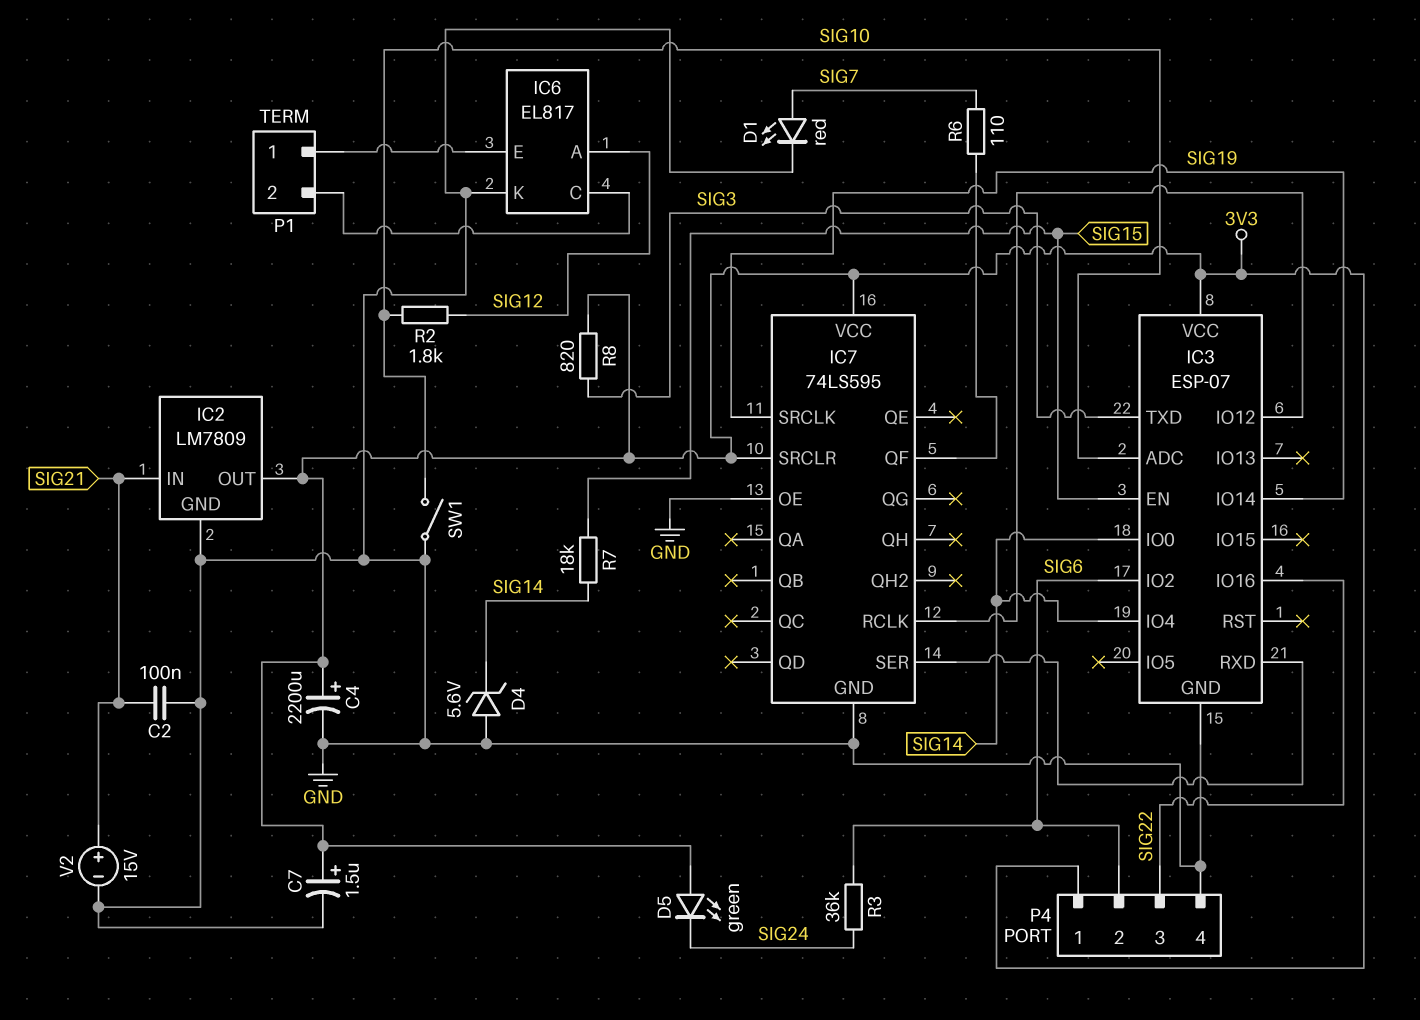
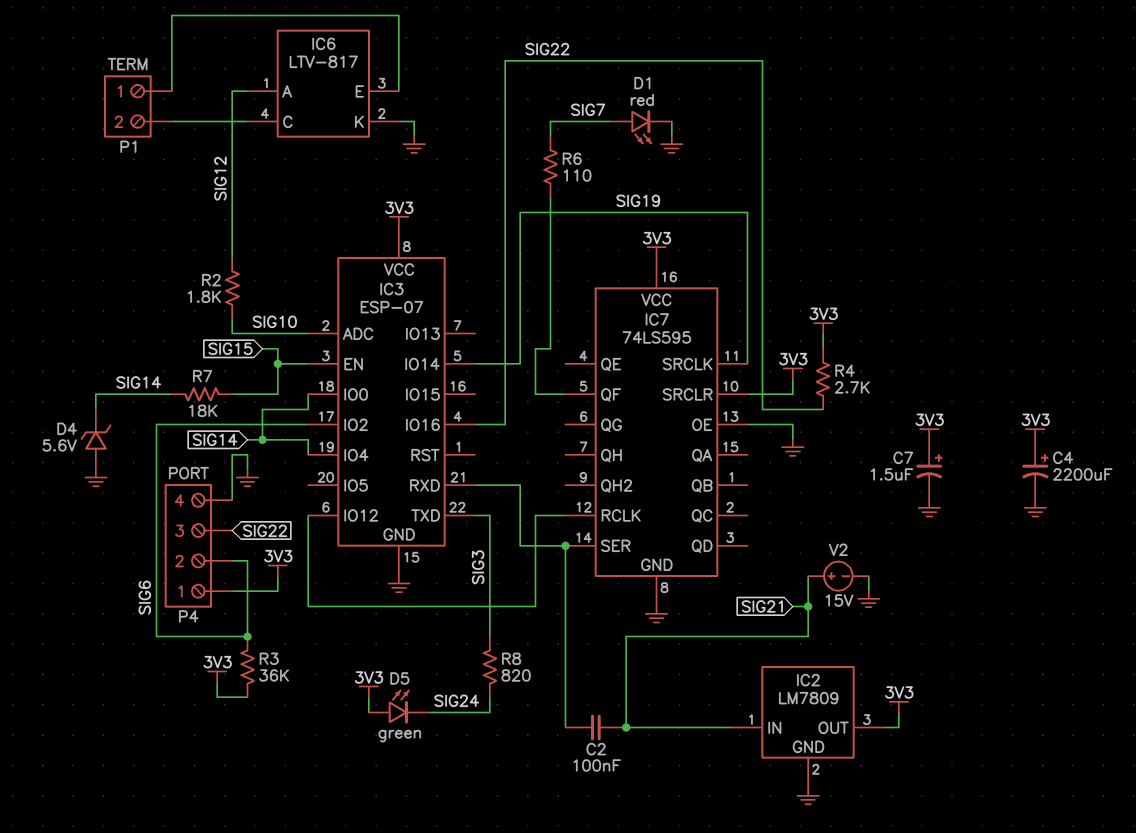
C2: 100nF (GND, SIG21) -> 100nF (IC3/RXD, SIG21)
IC6: EL817 -> LTV-817
R3: 36k (SIG6, SIG24) -> 36k (3V3, SIG6)
R4: none -> 2.7k (3V3, SIG22)
R8: 820 (3V3, SIG3) -> 820 (SIG3, SIG24)
SW1: switch (GND, SIG10) -> none

